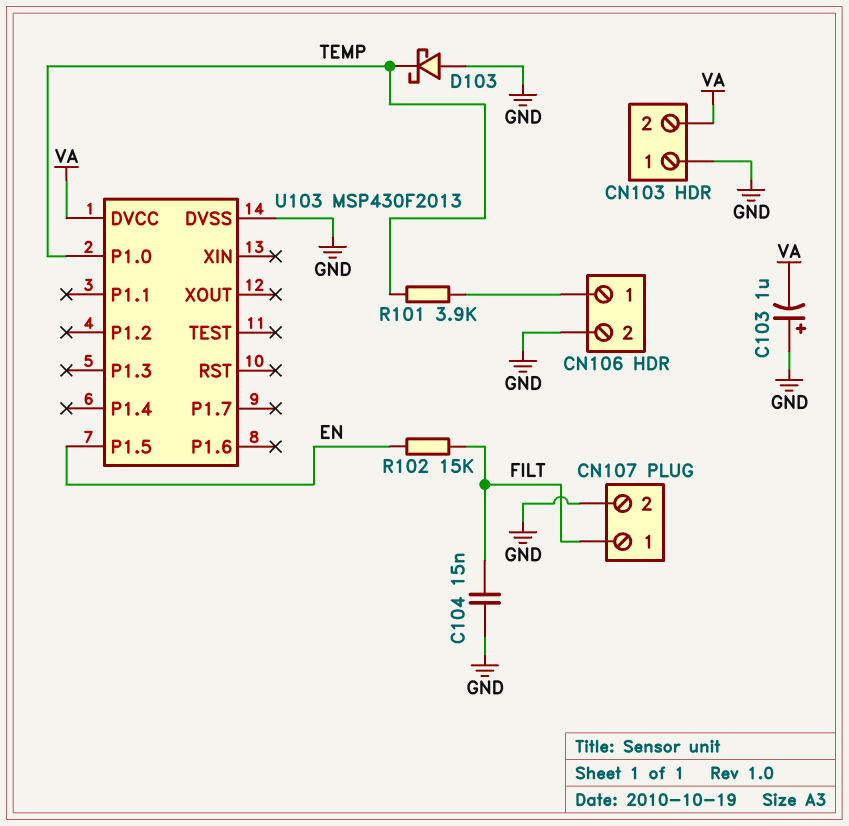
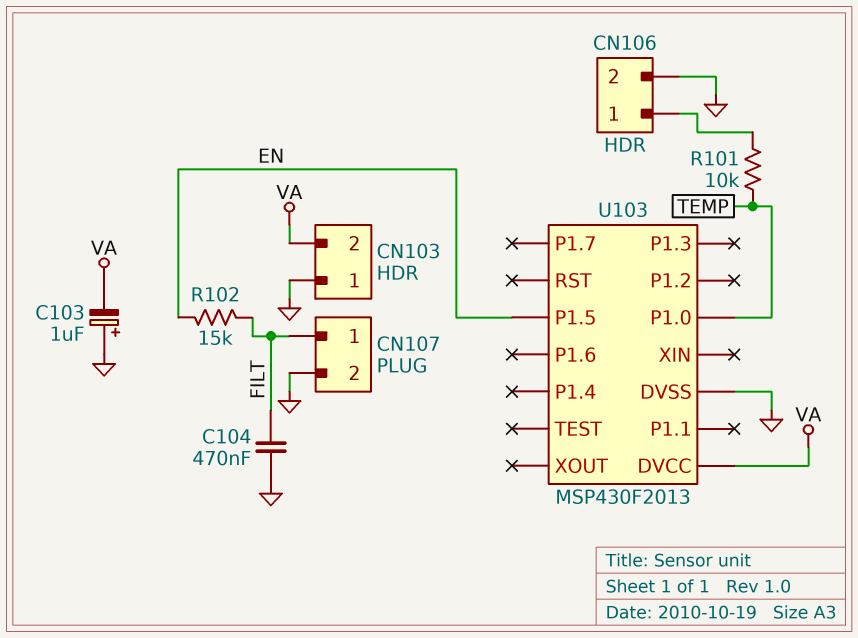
C104: 15nF (FILT, GND) -> 470nF (FILT, GND)
D103: schottky (A GND, K TEMP) -> none
R101: 3.9k (CN106/1, TEMP) -> 10k (CN106/1, TEMP)

